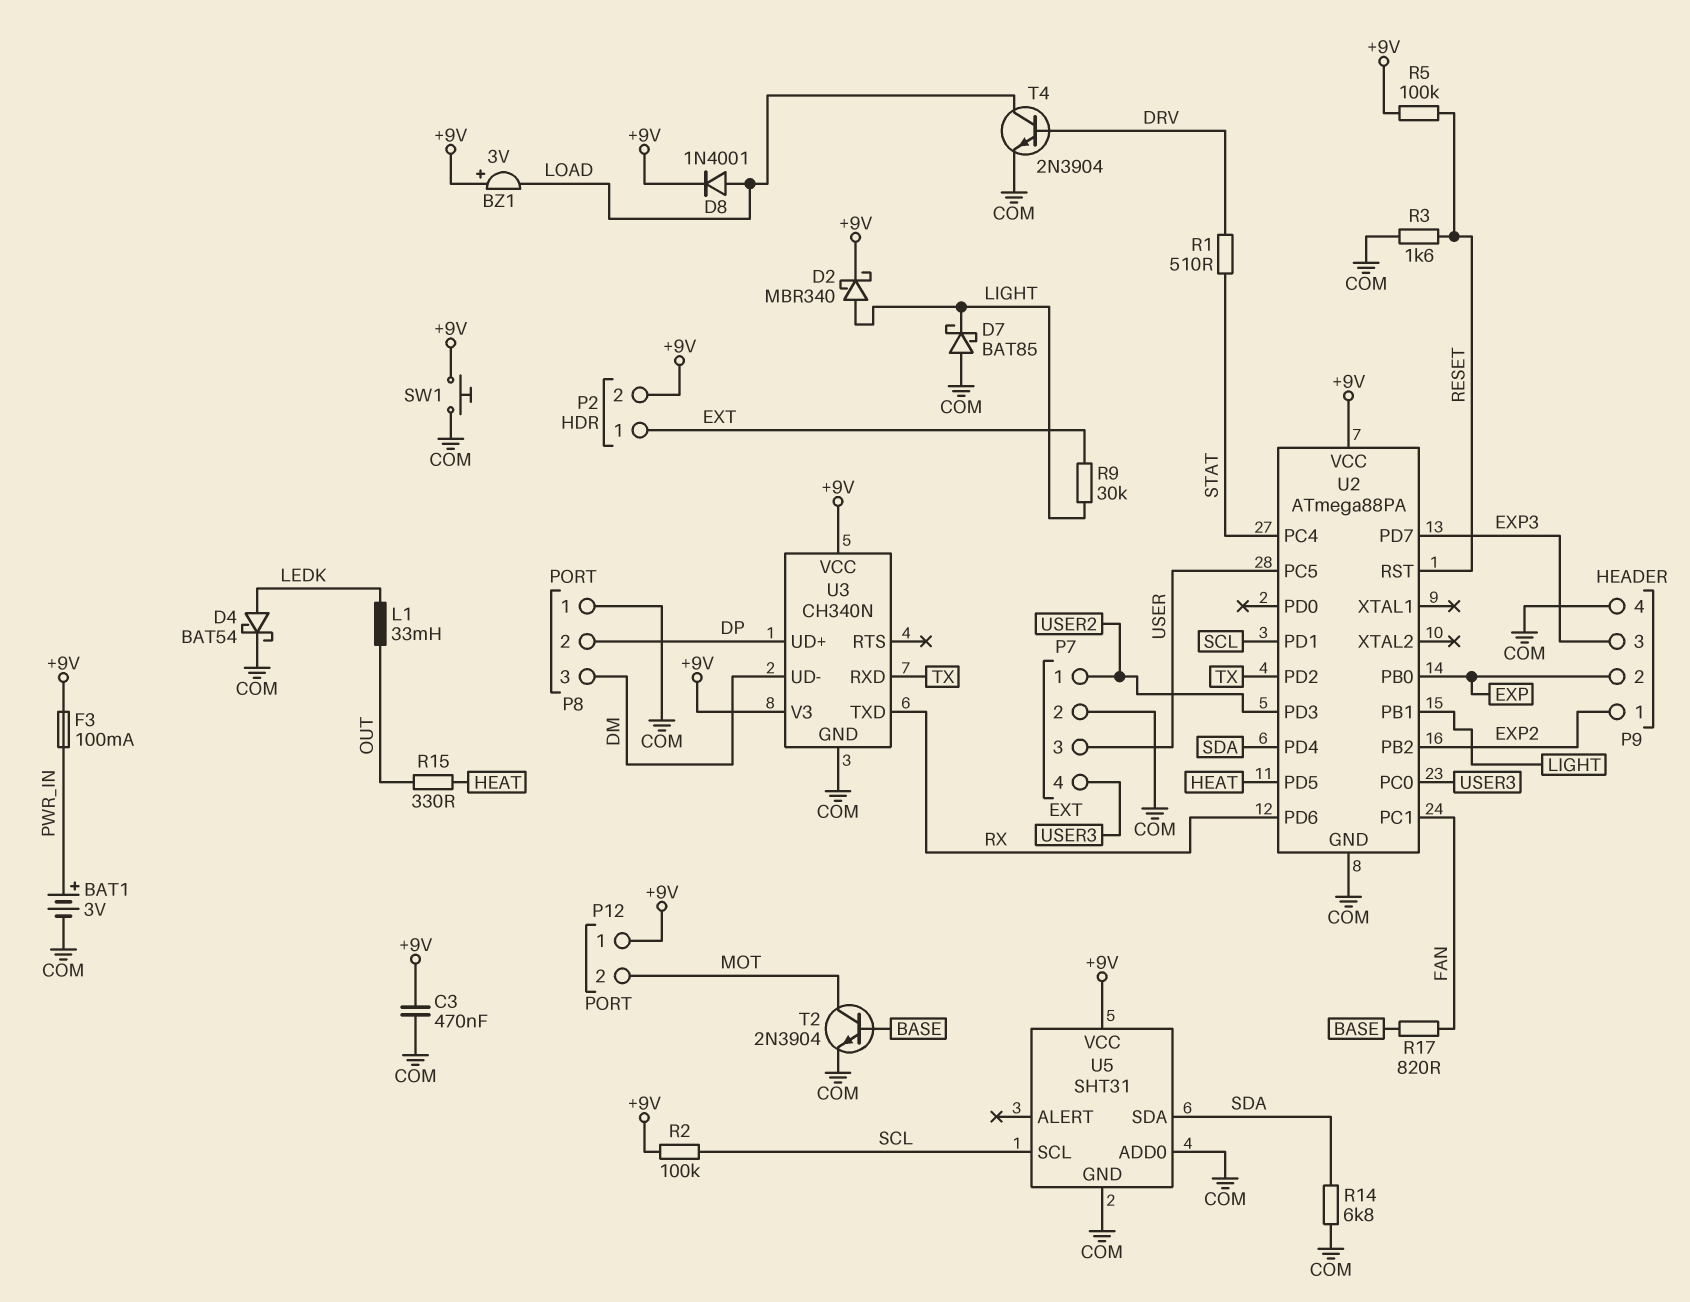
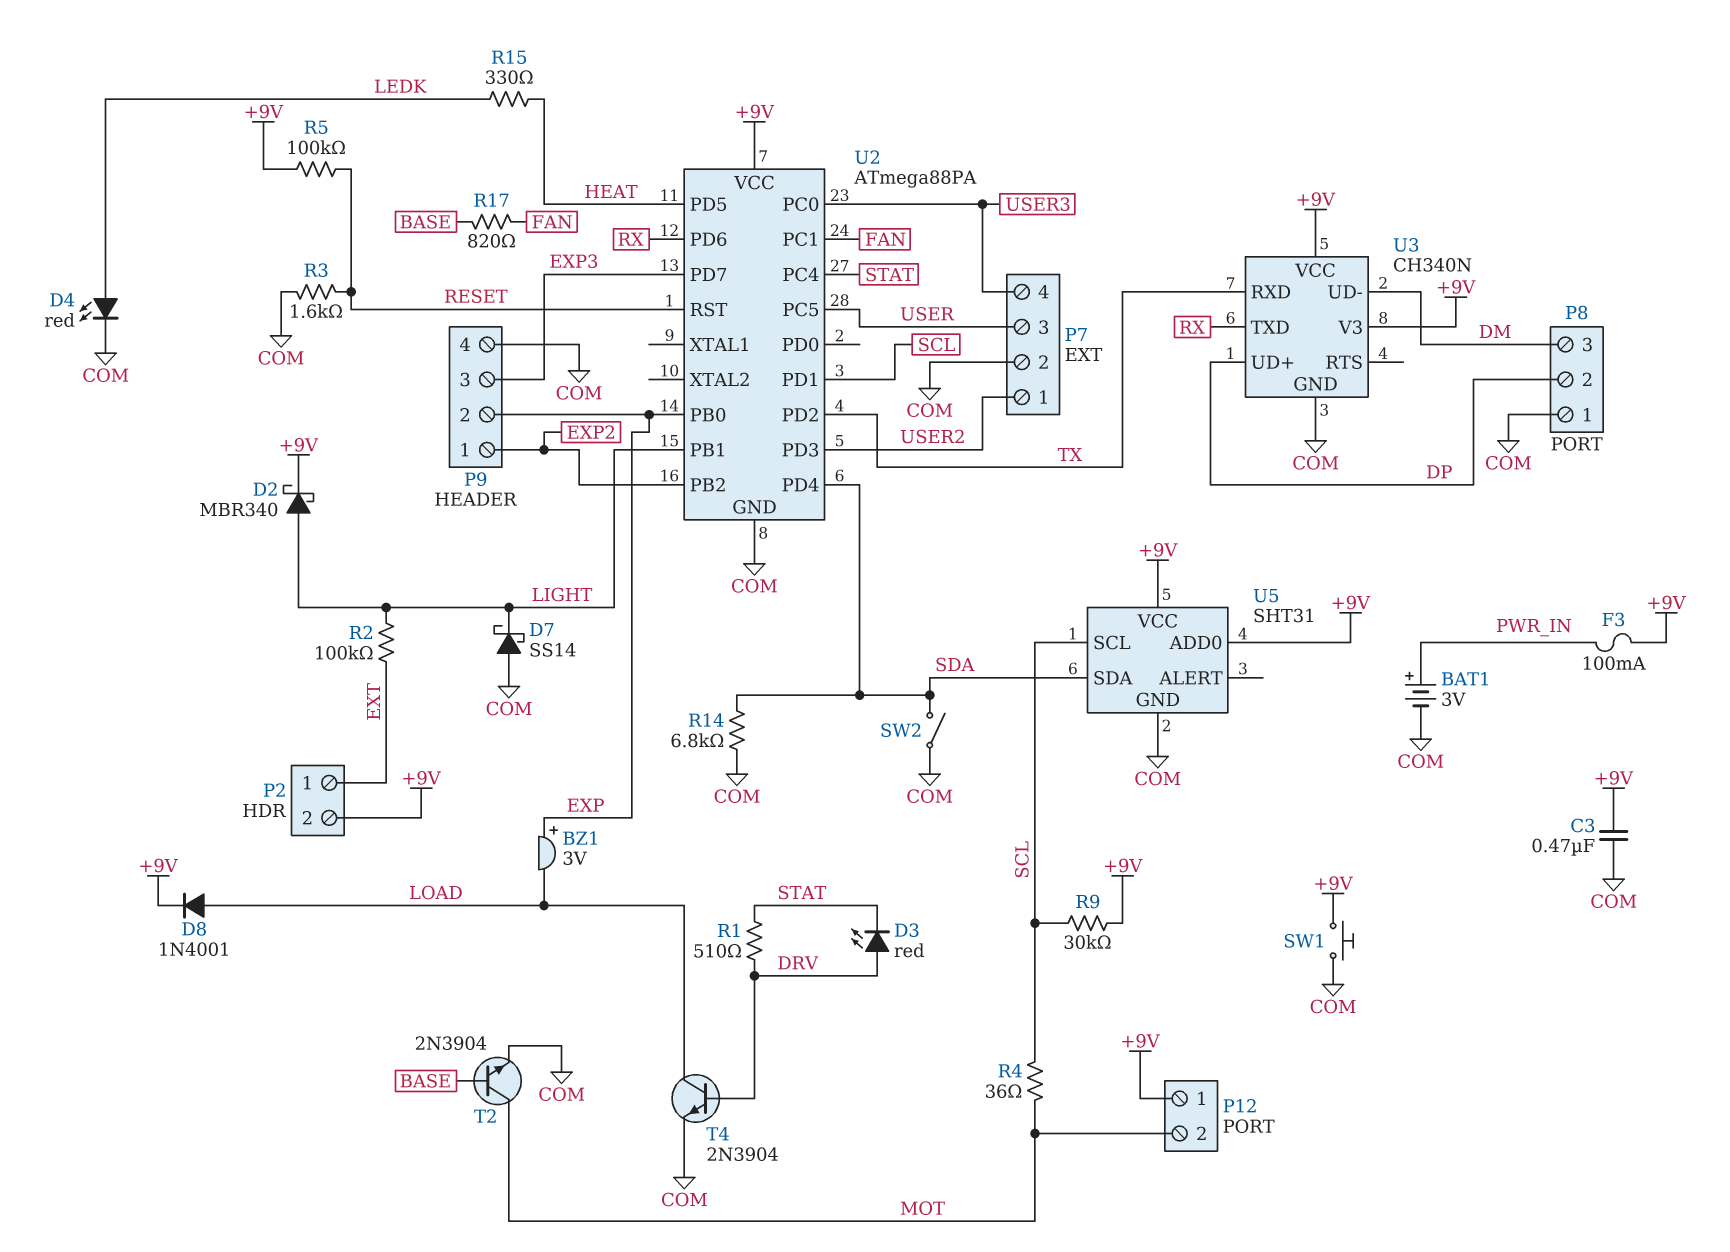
BZ1: buzzer 3V (plus +9V, minus LOAD) -> buzzer 3V (plus EXP, minus LOAD)
D3: none -> LED red (A DRV, K STAT)
D4: schottky BAT54 (A LEDK, K COM) -> LED red (A LEDK, K COM)
D7: schottky BAT85 (A COM, K LIGHT) -> schottky SS14 (A COM, K LIGHT)
L1: 33mH (LEDK, OUT) -> none
R2: 100k (+9V, SCL) -> 100k (EXT, LIGHT)
R4: none -> 36 (MOT, SCL)
R9: 30k (EXT, LIGHT) -> 30k (+9V, SCL)
R15: 330 (HEAT, OUT) -> 330 (HEAT, LEDK)
SW2: none -> switch (COM, SDA)
U5 pin ADD0: COM -> +9V

